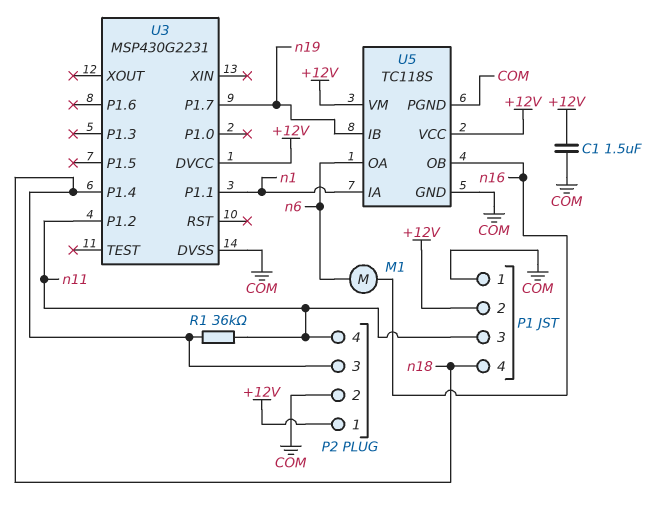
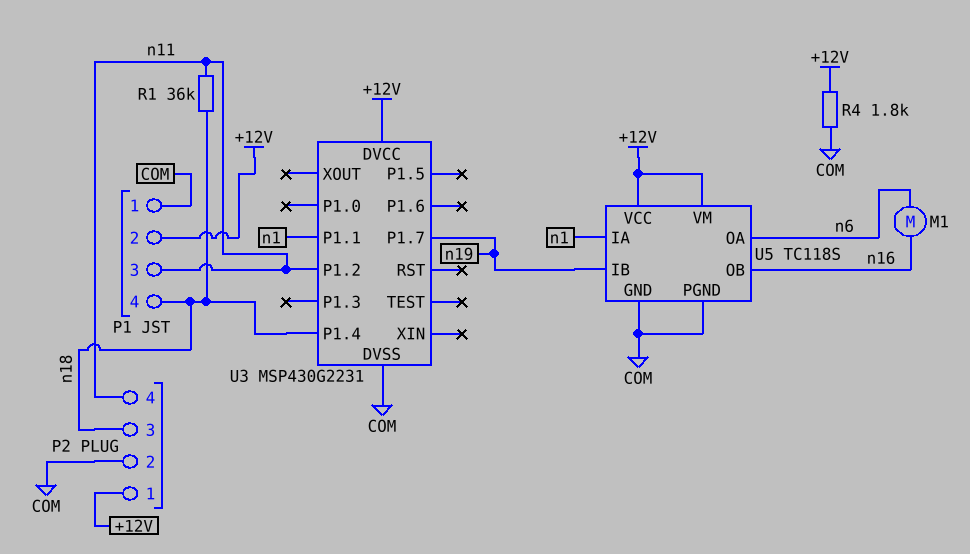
C1: 1.5uF (+12V, COM) -> none
R4: none -> 1.8k (+12V, COM)

